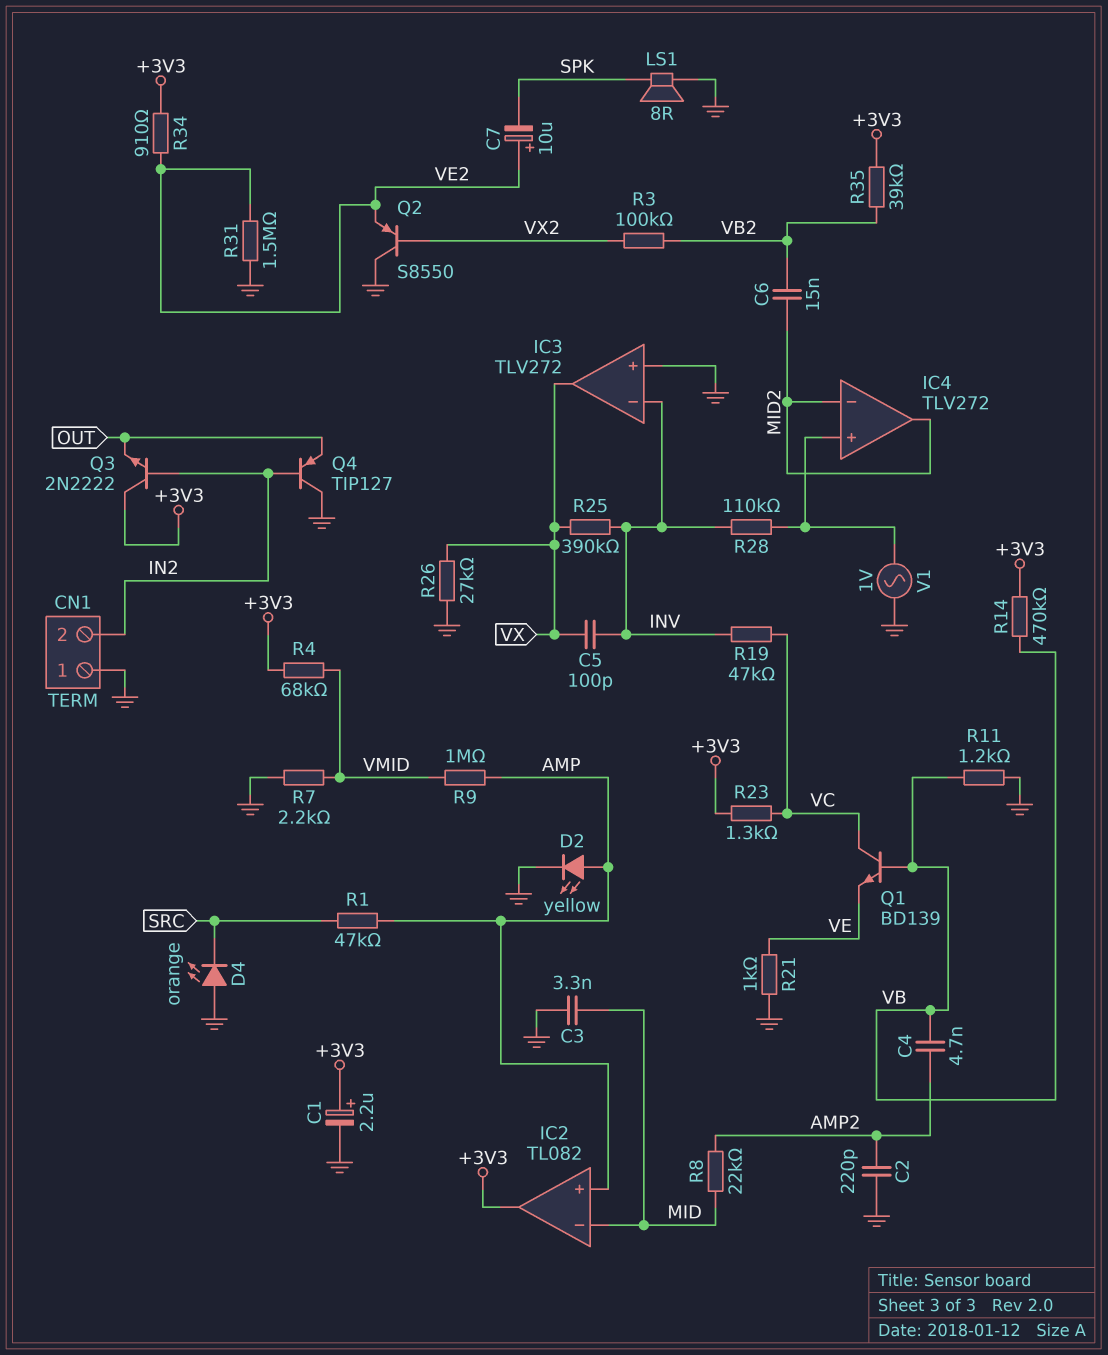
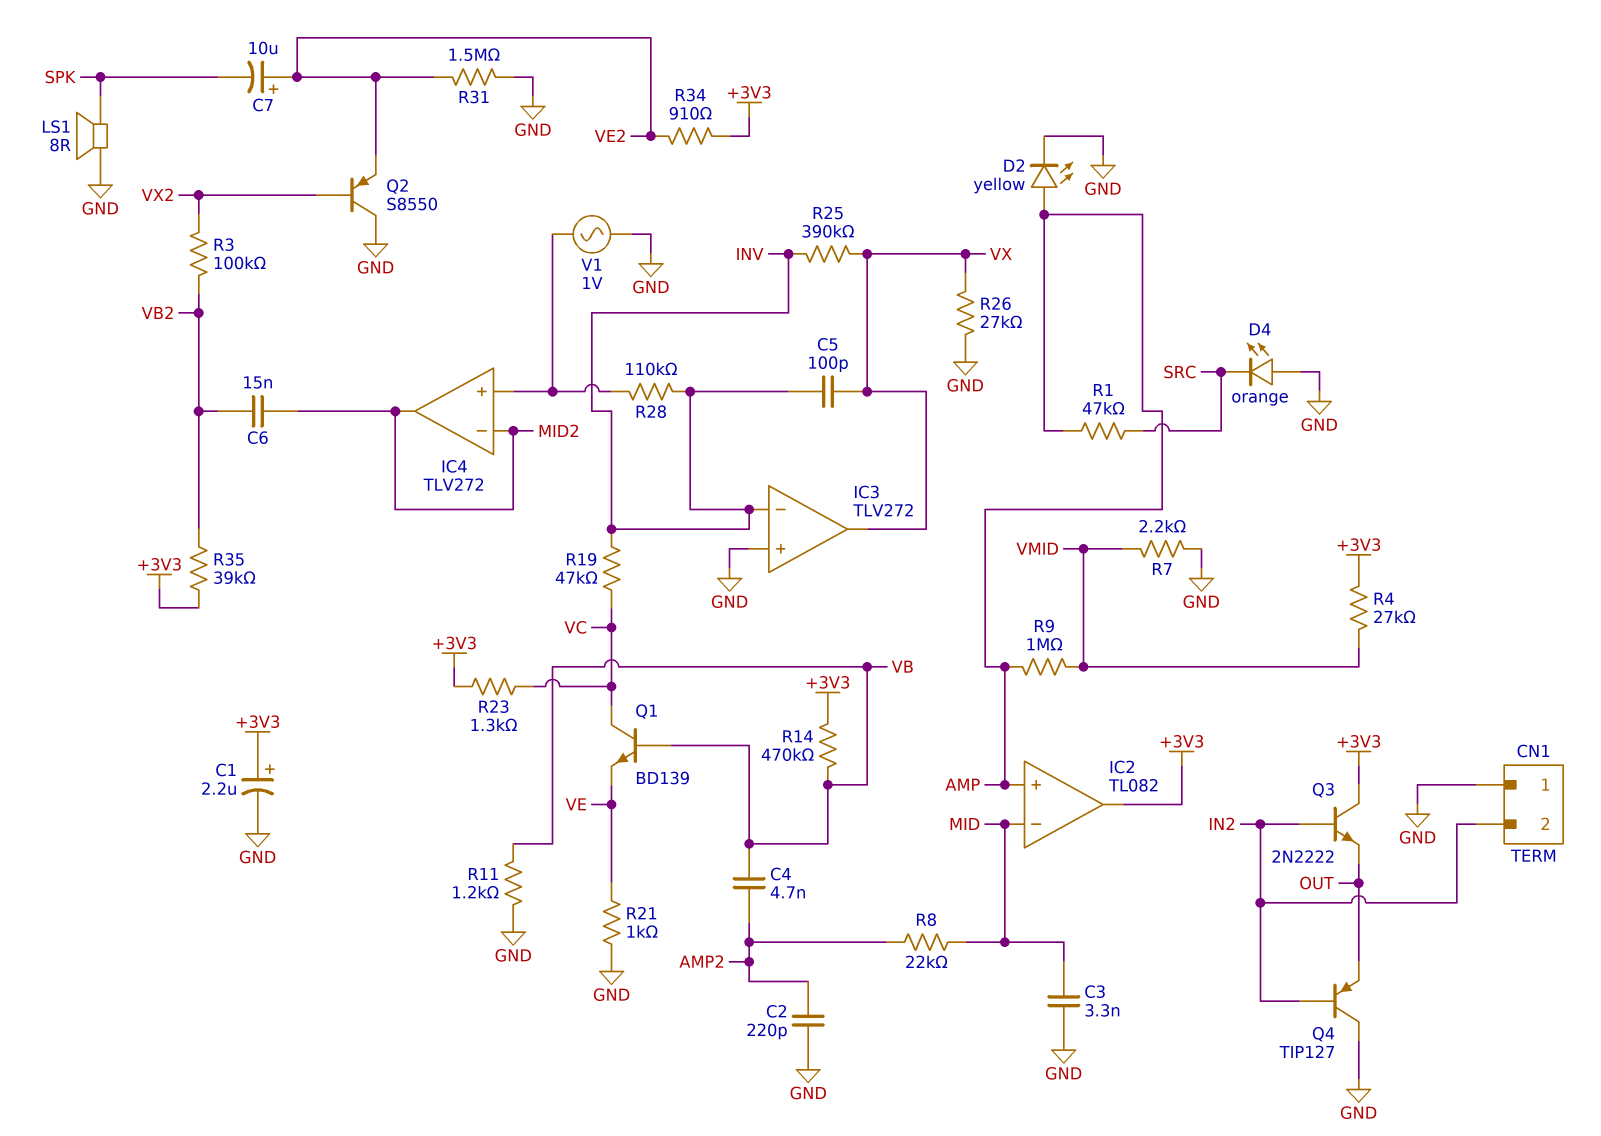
R4: 68k (+3V3, VMID) -> 27k (+3V3, VMID)

